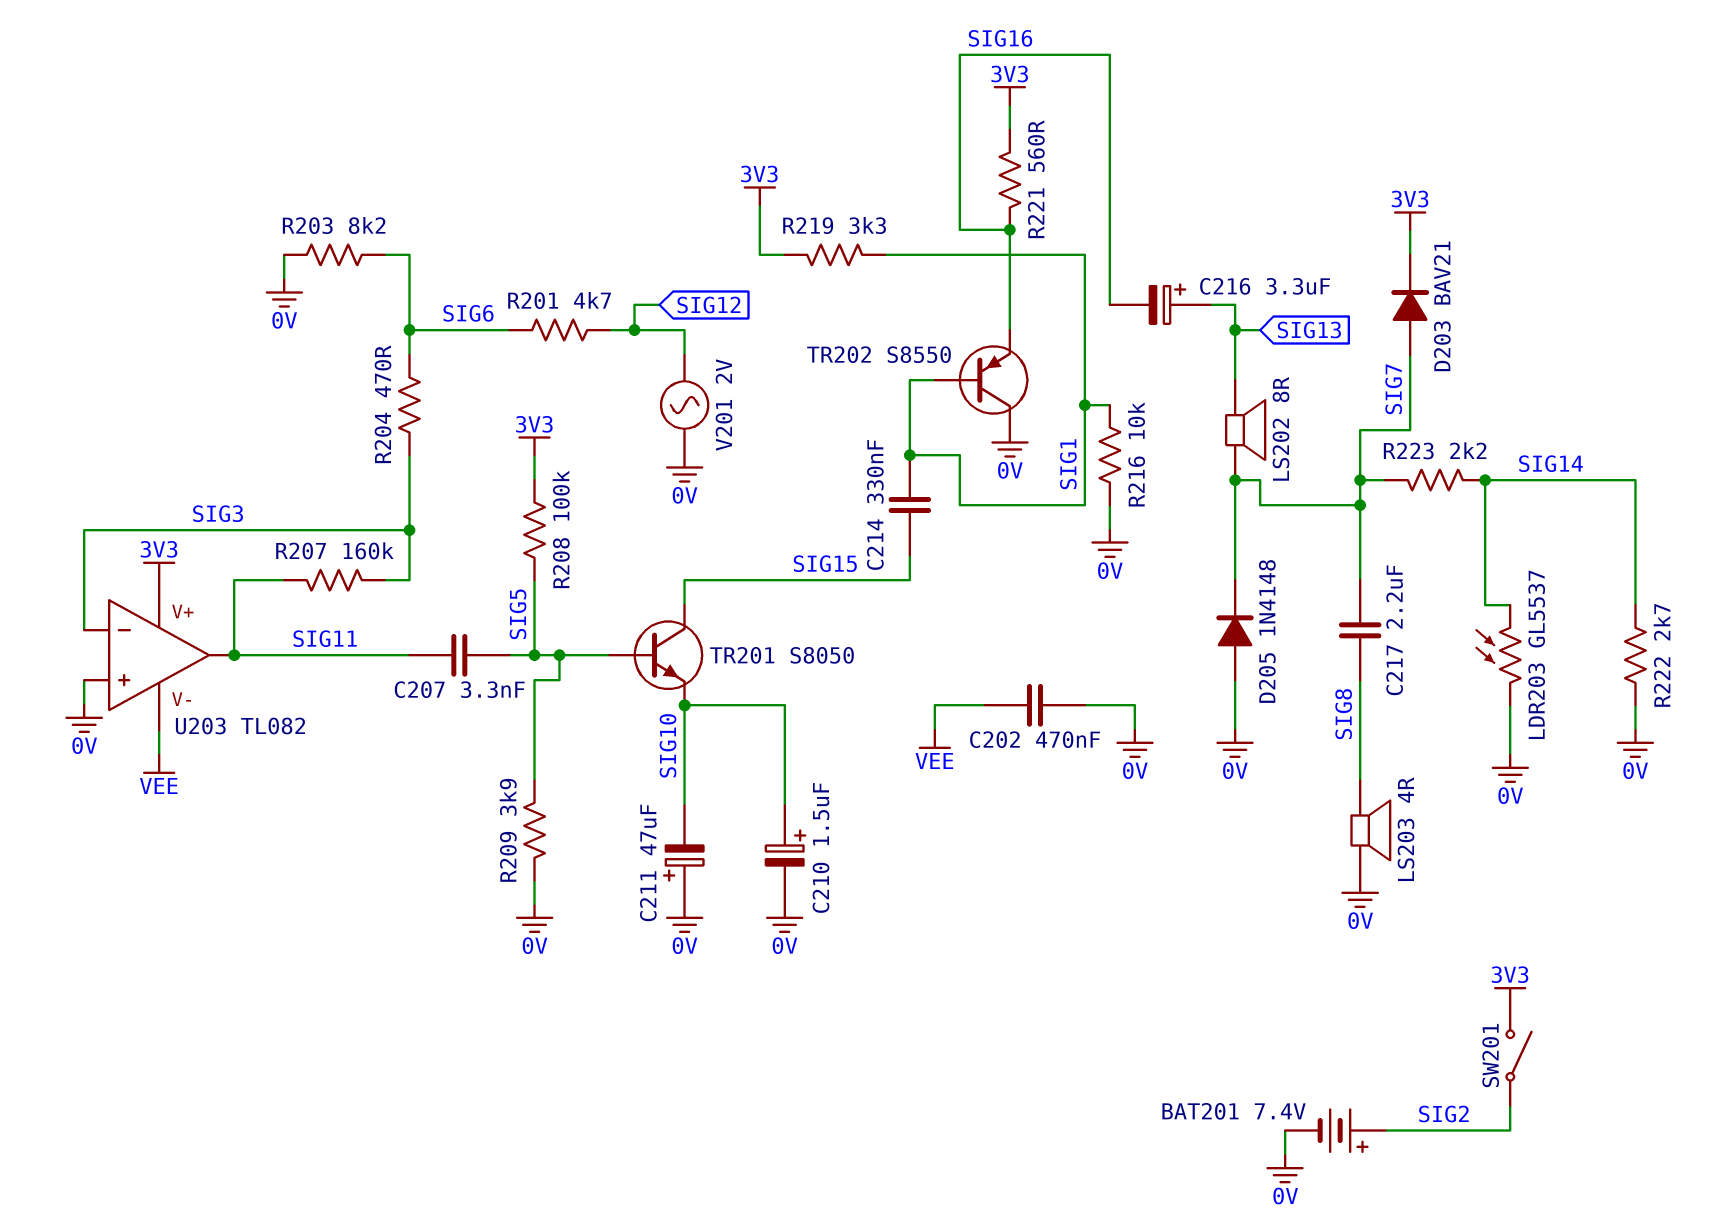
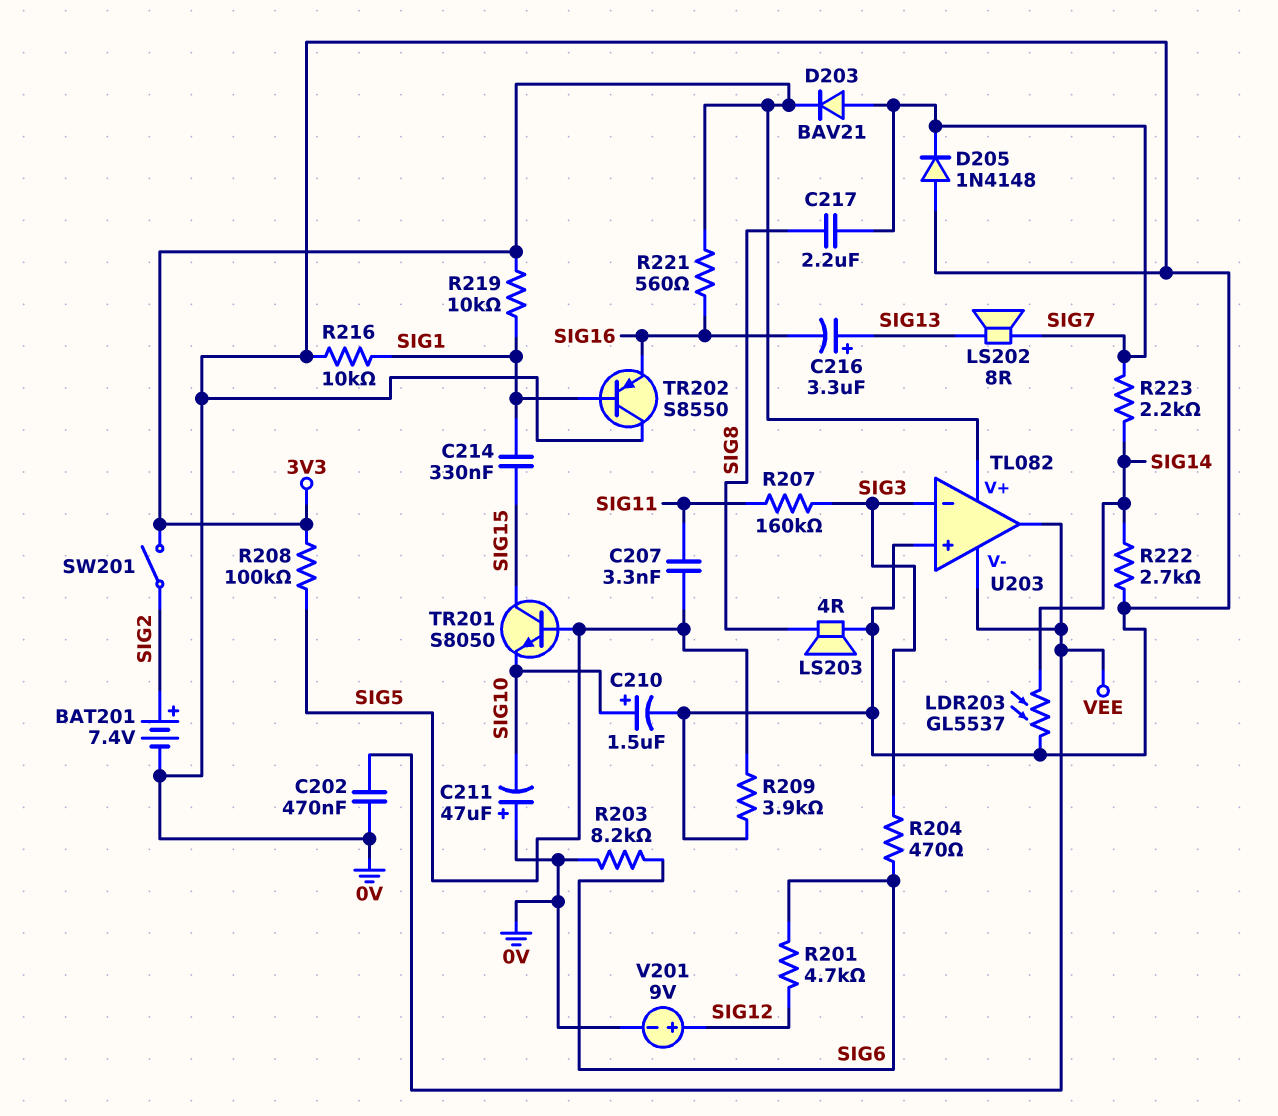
R219: 3.3k (3V3, SIG1) -> 10k (3V3, SIG1)
U203 pin out: SIG11 -> VEE
V201: AC 2V (0V, SIG12) -> 9V (plus SIG12, minus 0V)

